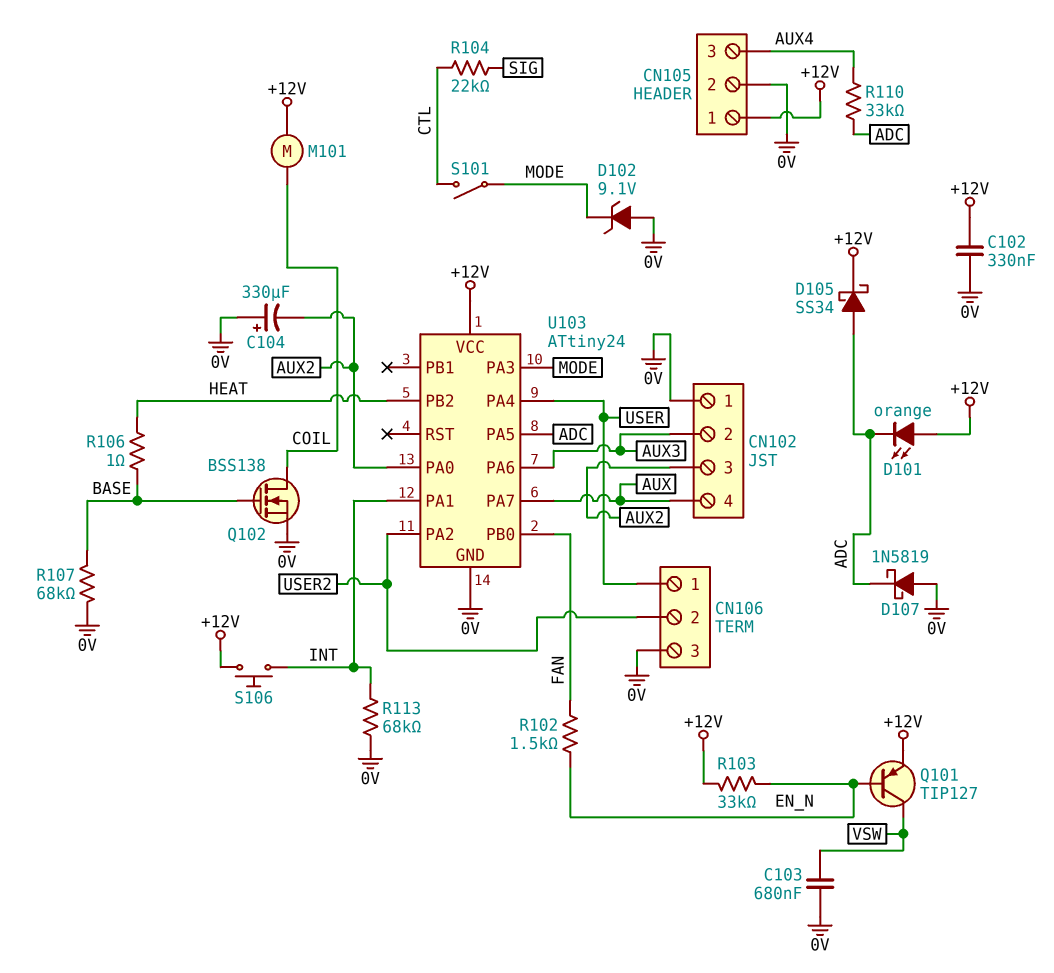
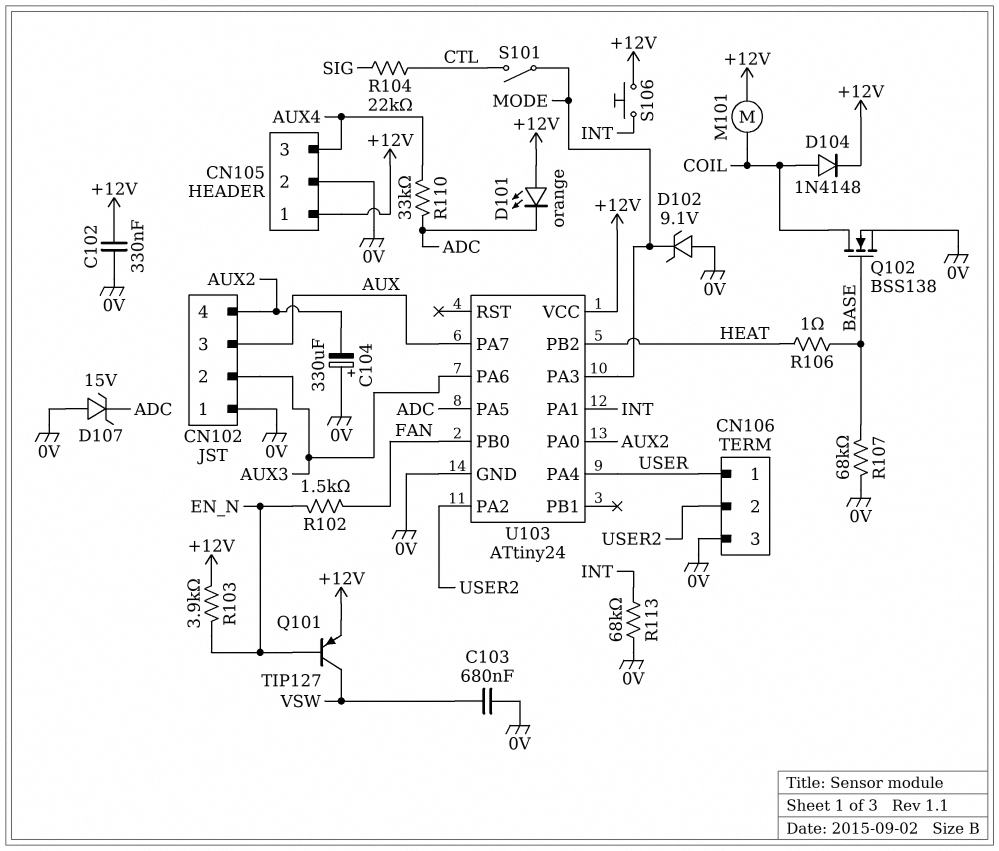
CN102 pin 3: AUX2 -> AUX
CN102 pin 4: AUX -> AUX2
D104: none -> diode 1N4148 (A COIL, K +12V)
D105: schottky SS34 (A ADC, K +12V) -> none
D107: schottky 1N5819 (A 0V, K ADC) -> zener 15V (A 0V, K ADC)
R103: 33k (+12V, EN_N) -> 3.9k (+12V, EN_N)

